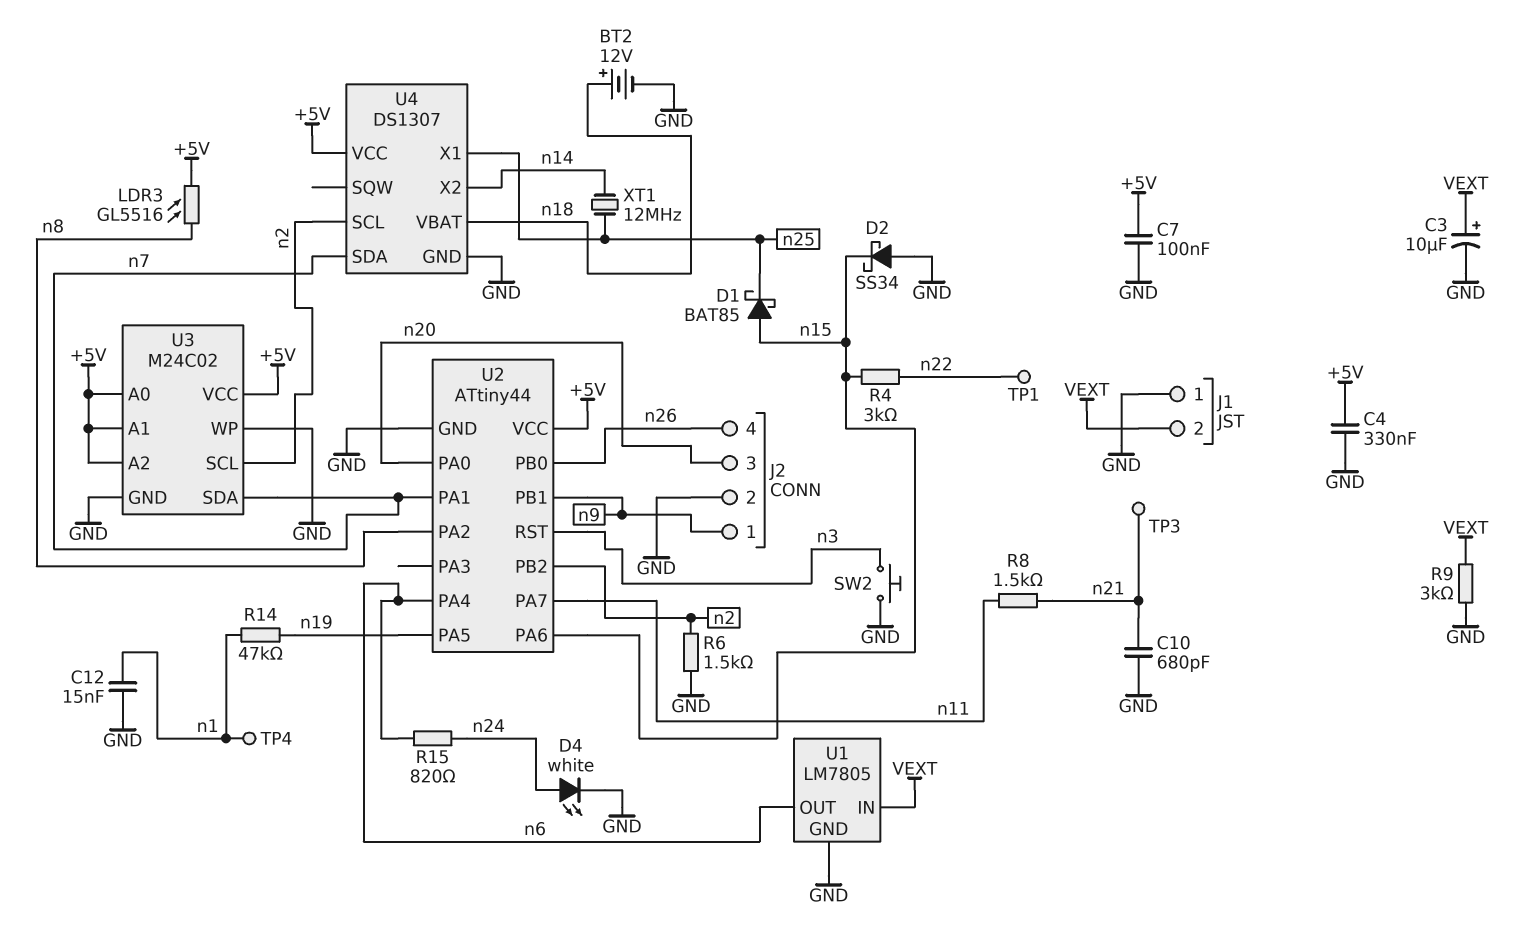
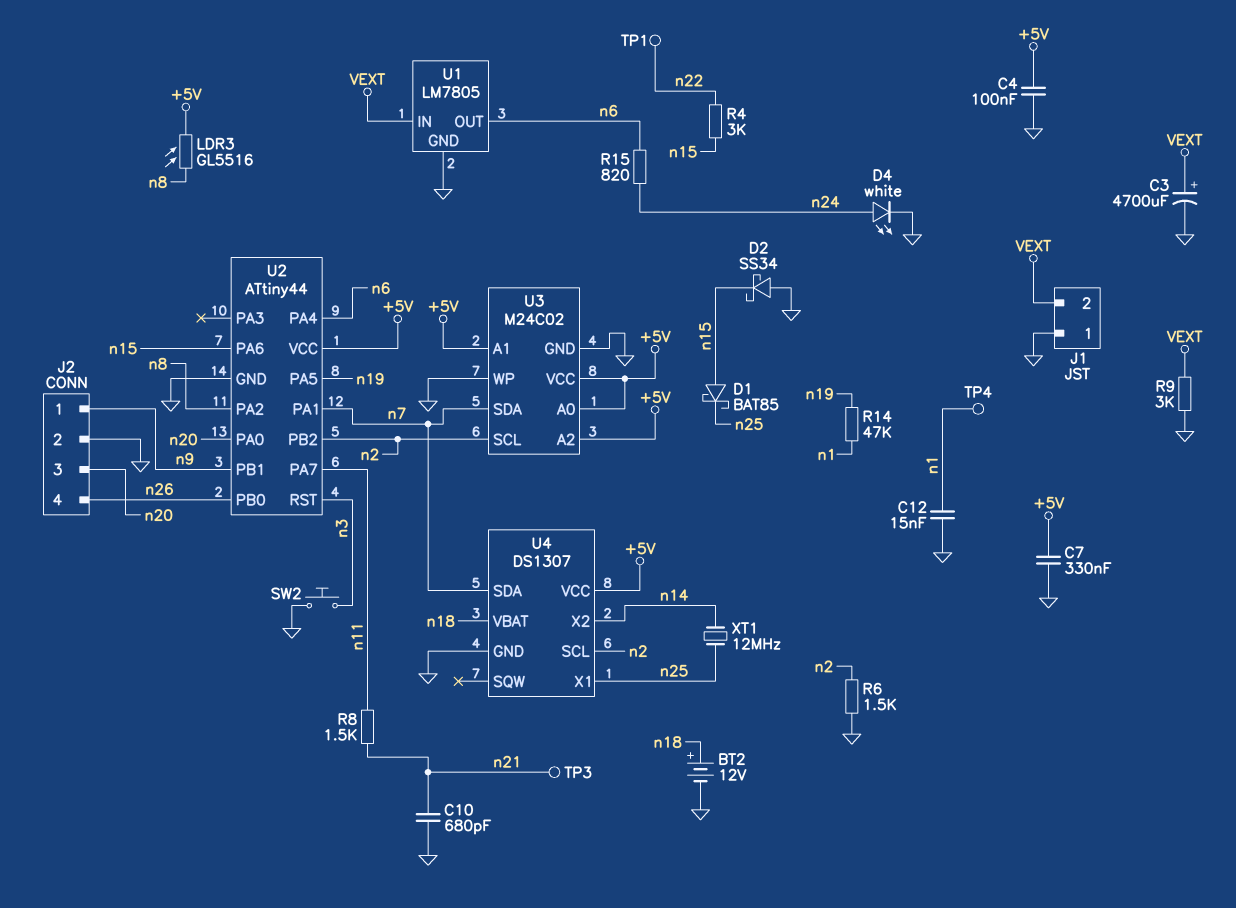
C3: 10uF (plus VEXT, minus GND) -> 4700uF (plus VEXT, minus GND)
C4: 330nF (+5V, GND) -> 100nF (+5V, GND)
C7: 100nF (+5V, GND) -> 330nF (+5V, GND)

